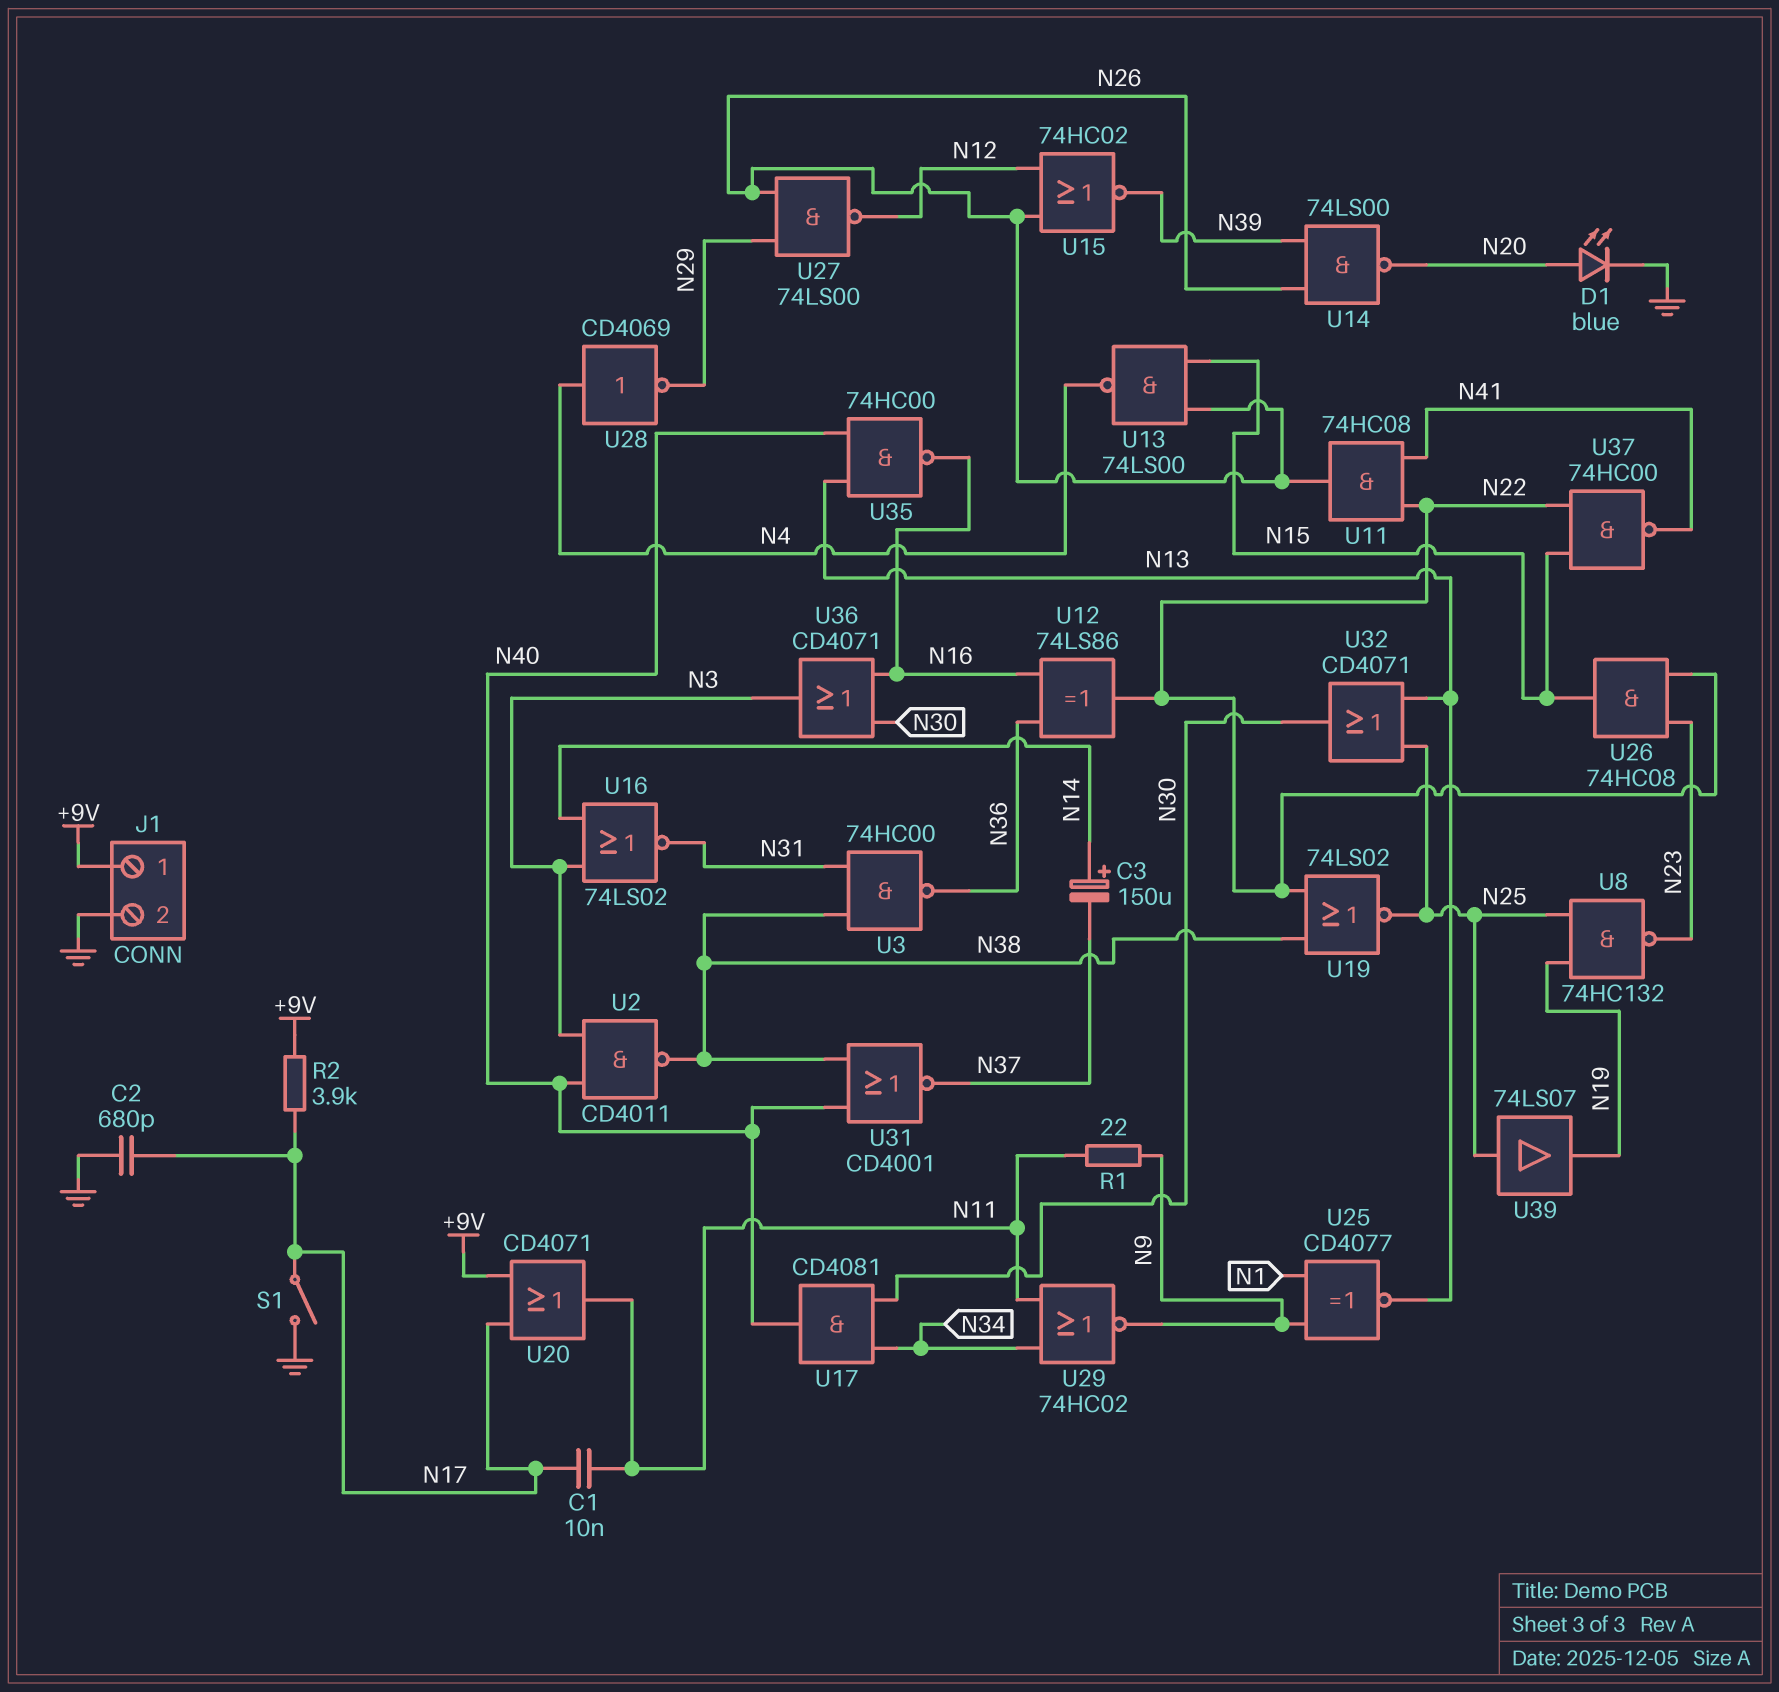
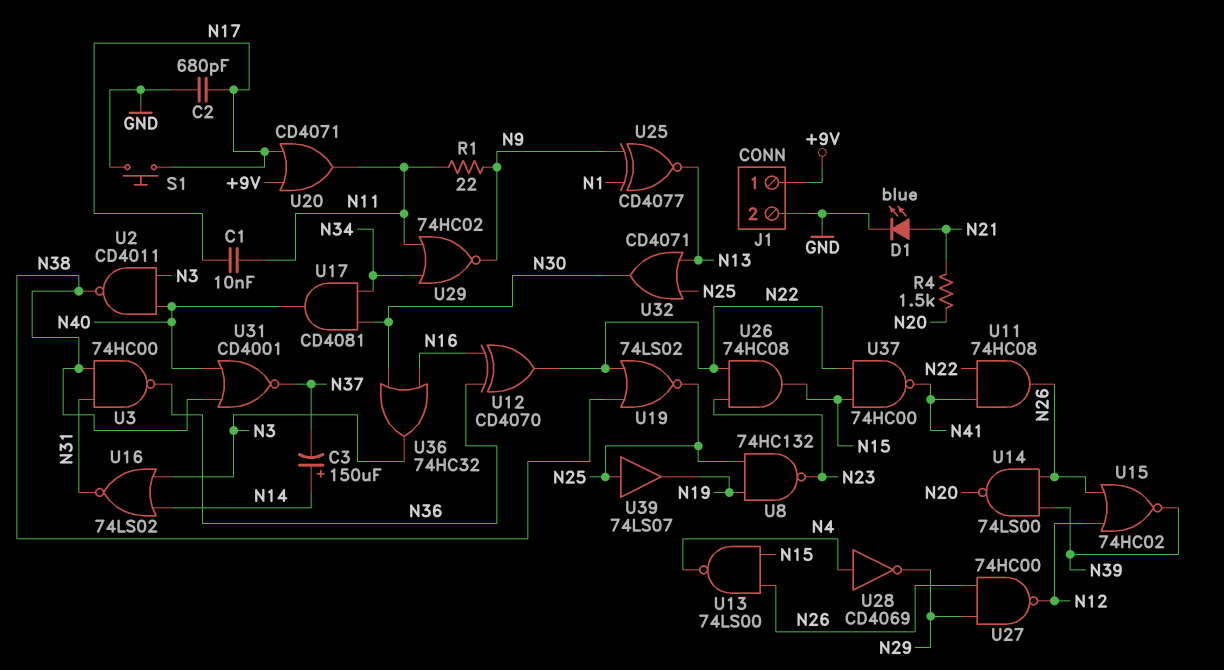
D1: LED blue (A N20, K GND) -> LED blue (A N21, K GND)
R2: 3.9k (+9V, N17) -> none
R4: none -> 1.5k (N20, N21)
S1: switch (GND, N17) -> button (GND, N17)
U12: XOR 74LS86 (in N16, in N36, out N22) -> XOR CD4070 (in N16, in N36, out N22)
U27: NAND 74LS00 (in N26, in N29, out N12) -> NAND 74HC00 (in N26, in N29, out N12)
U35: NAND 74HC00 (in N13, in N40, out N16) -> none
U36: OR CD4071 (in N16, in N30, out N3) -> OR 74HC32 (in N16, in N30, out N3)

